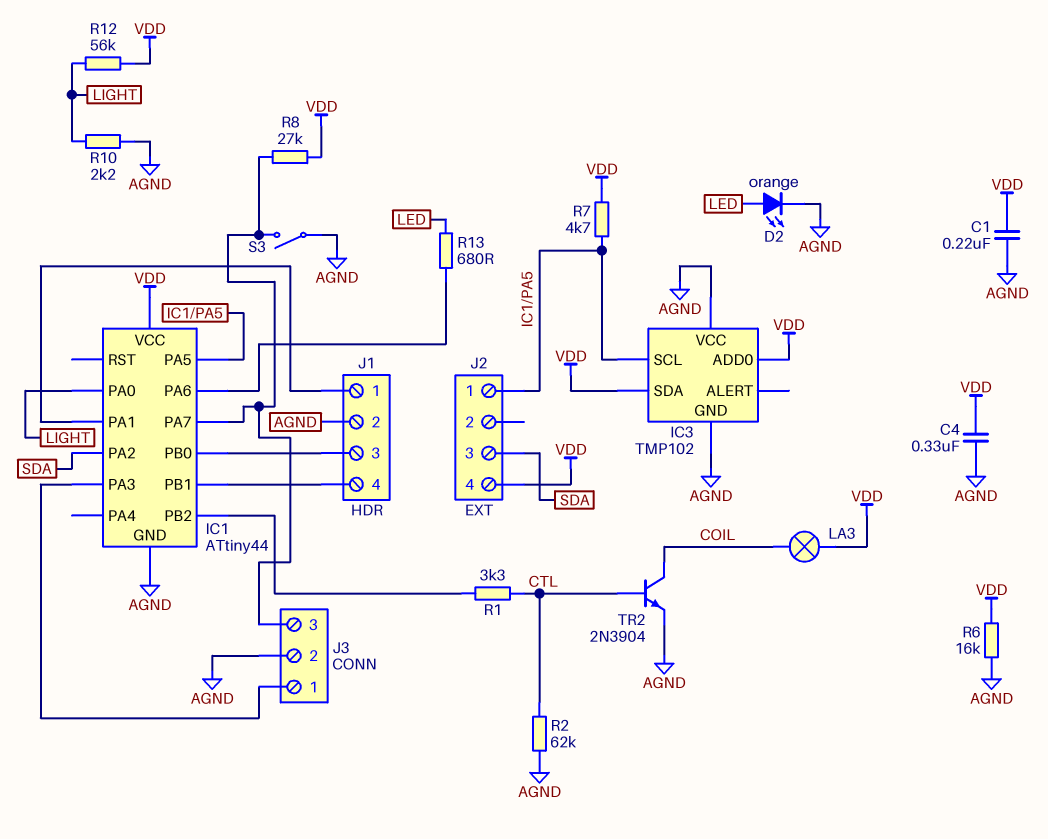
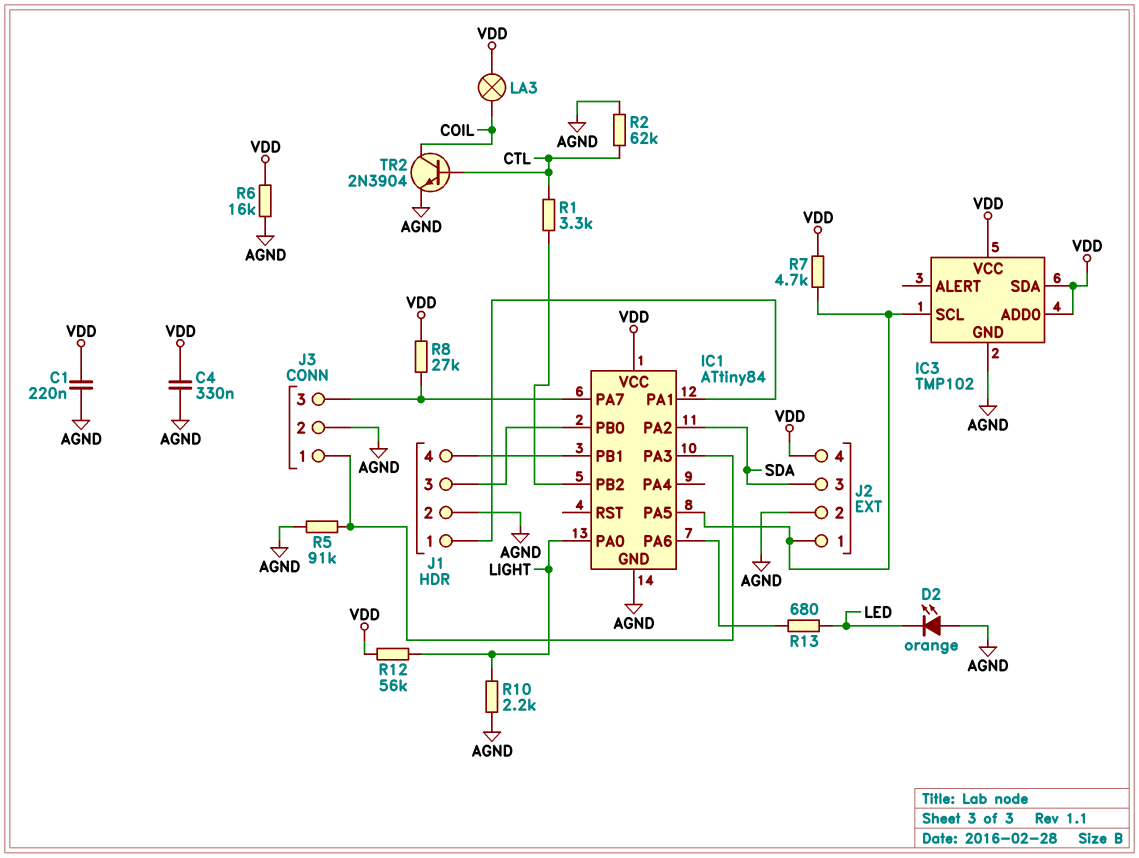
D2: LED orange (A LED, K AGND) -> LED orange (A AGND, K LED)
IC1: ATtiny44 -> ATtiny84
IC3 pin VCC: AGND -> VDD
J2 pin 2: none -> AGND
R5: none -> 91k (AGND, IC1/PA3)
S3: switch (AGND, IC1/PA7) -> none

